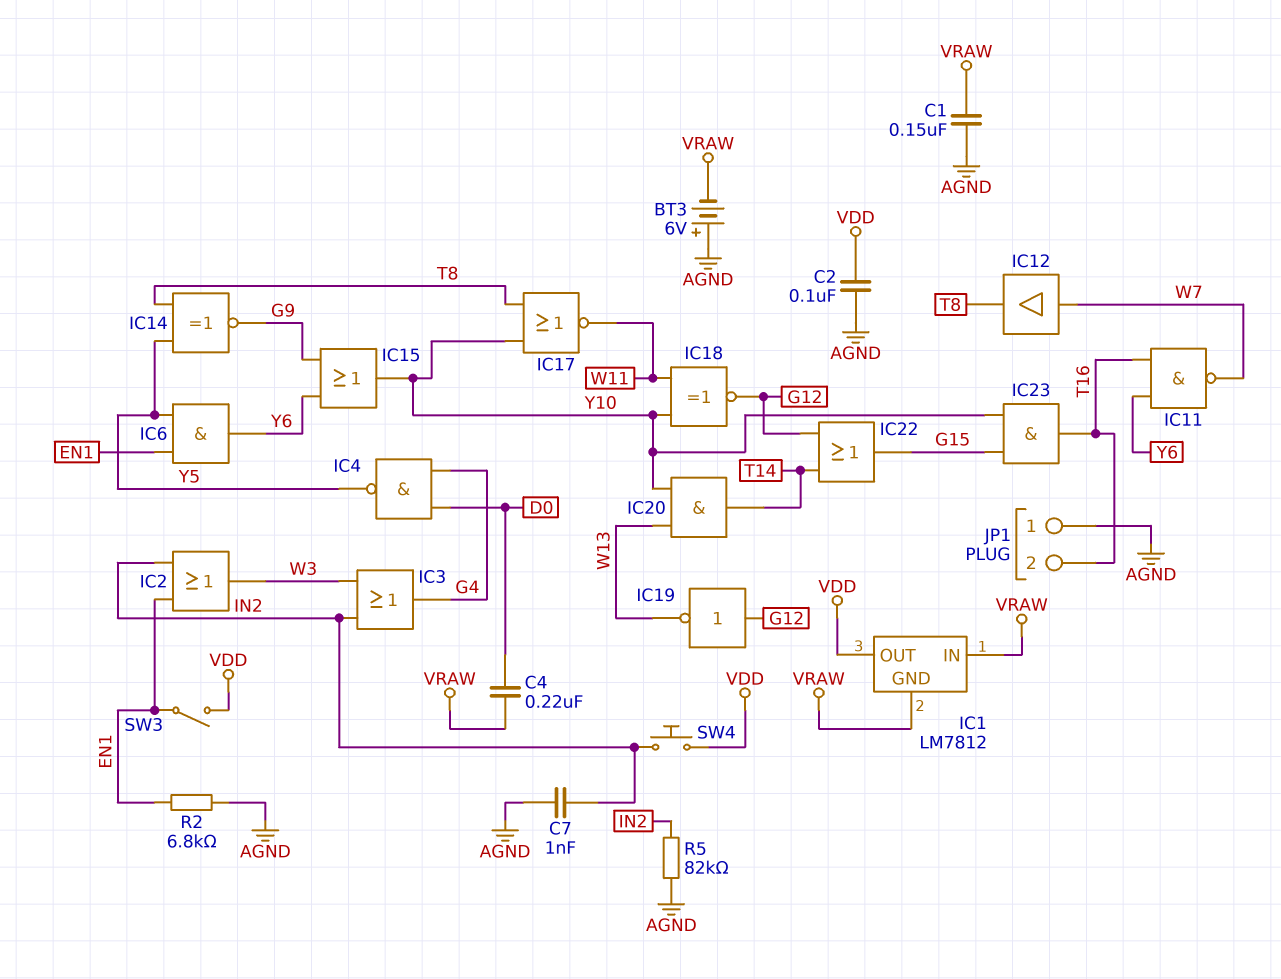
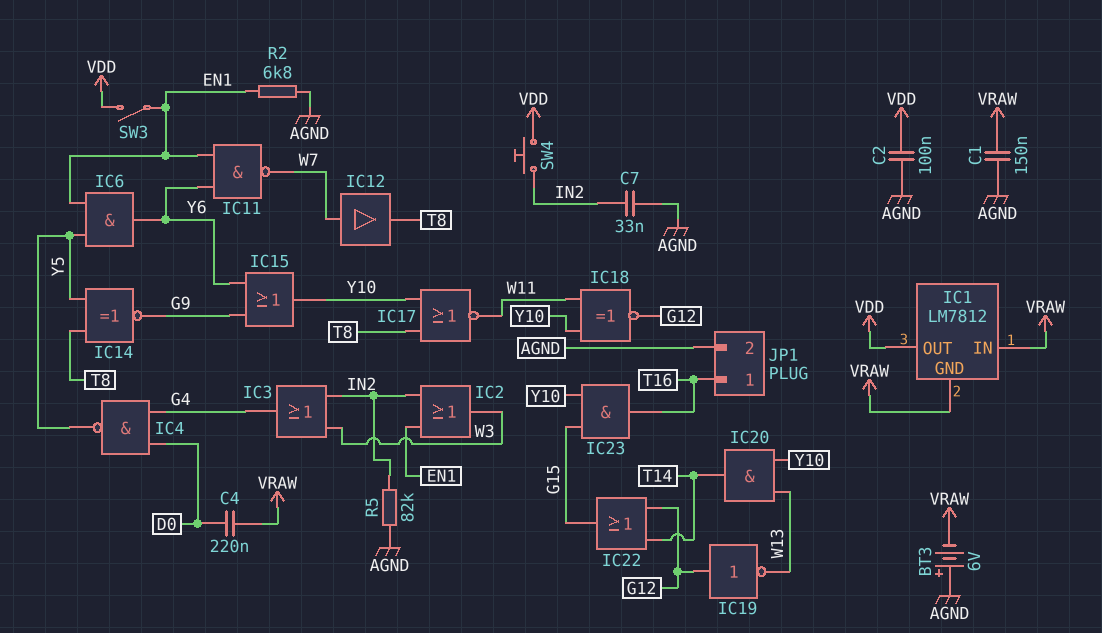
C7: 1nF (AGND, IN2) -> 33nF (AGND, IN2)
IC11: NAND (in T16, in Y6, out W7) -> NAND (in EN1, in Y6, out W7)
JP1 pin 1: AGND -> T16
JP1 pin 2: T16 -> AGND

